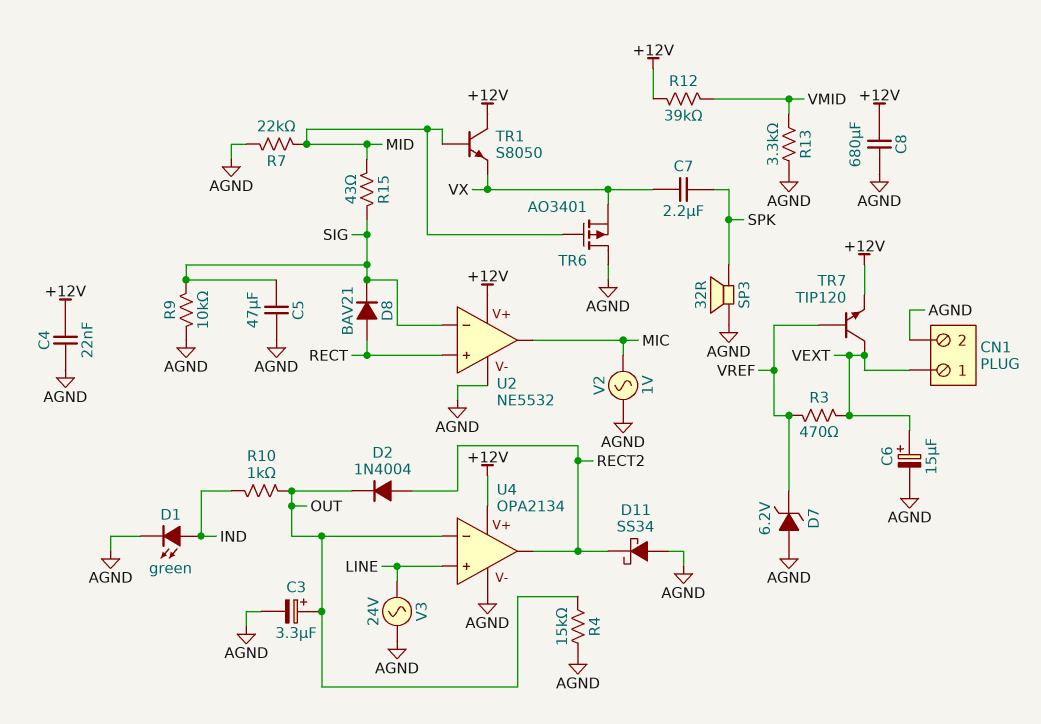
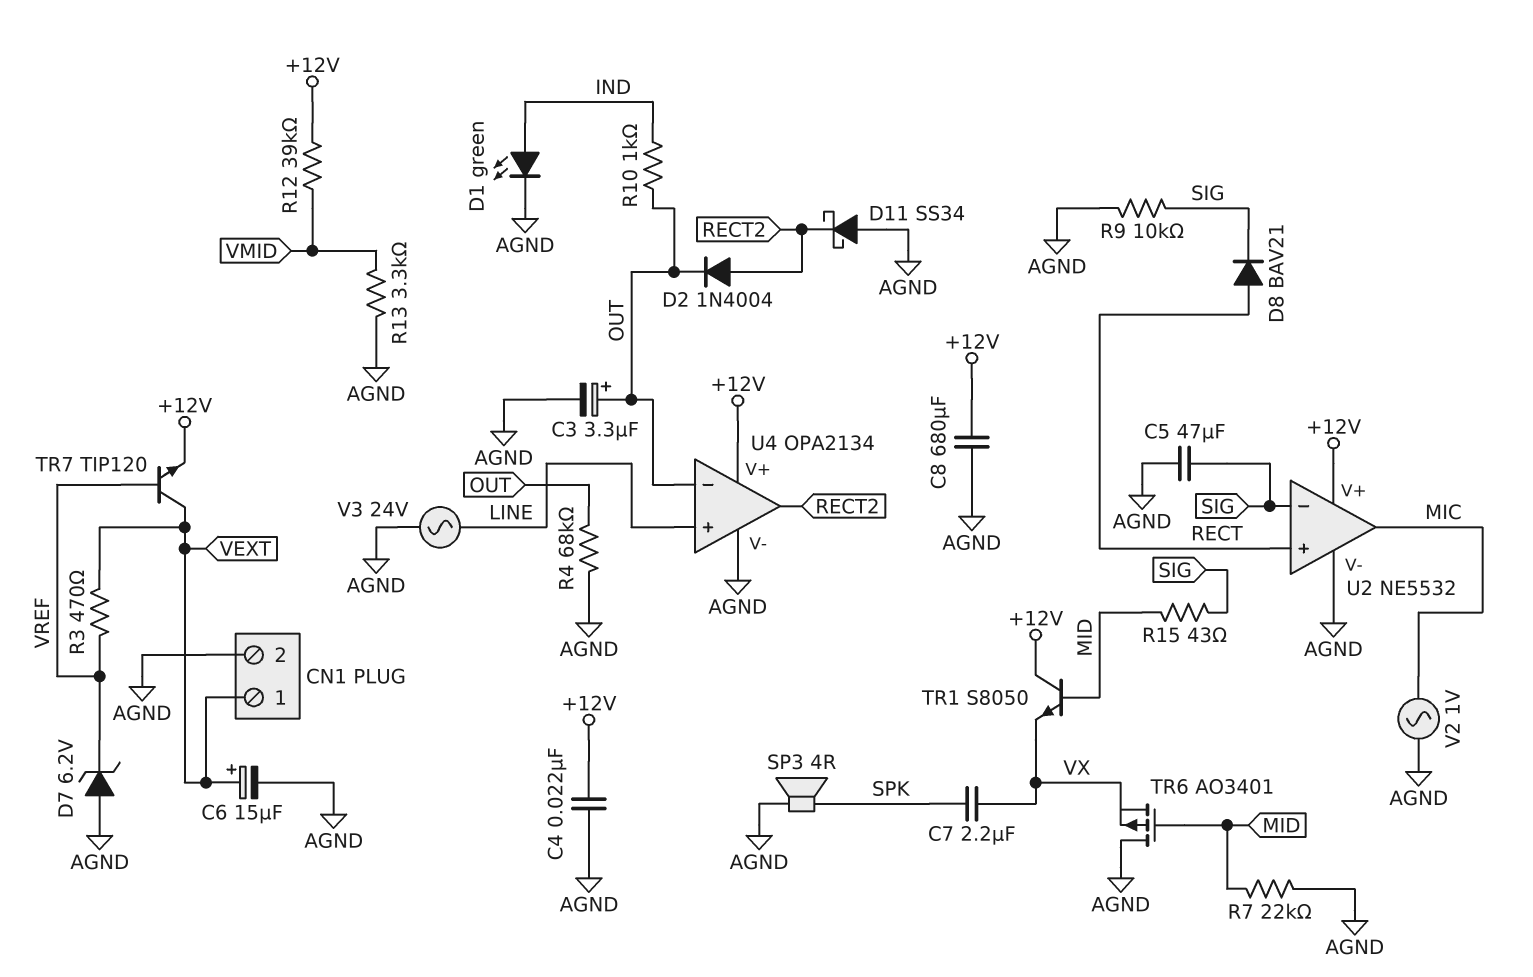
R4: 15k (AGND, OUT) -> 68k (AGND, OUT)
SP3: speaker 32R (AGND, SPK) -> speaker 4R (AGND, SPK)

